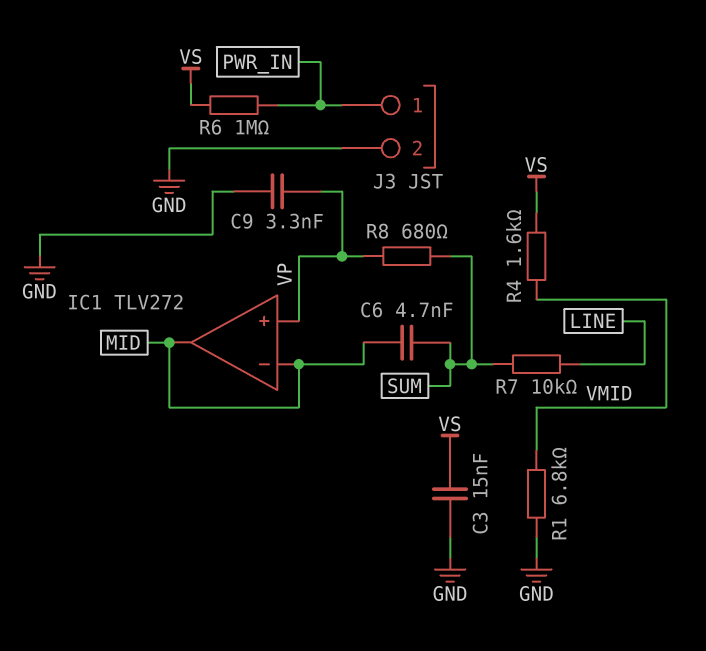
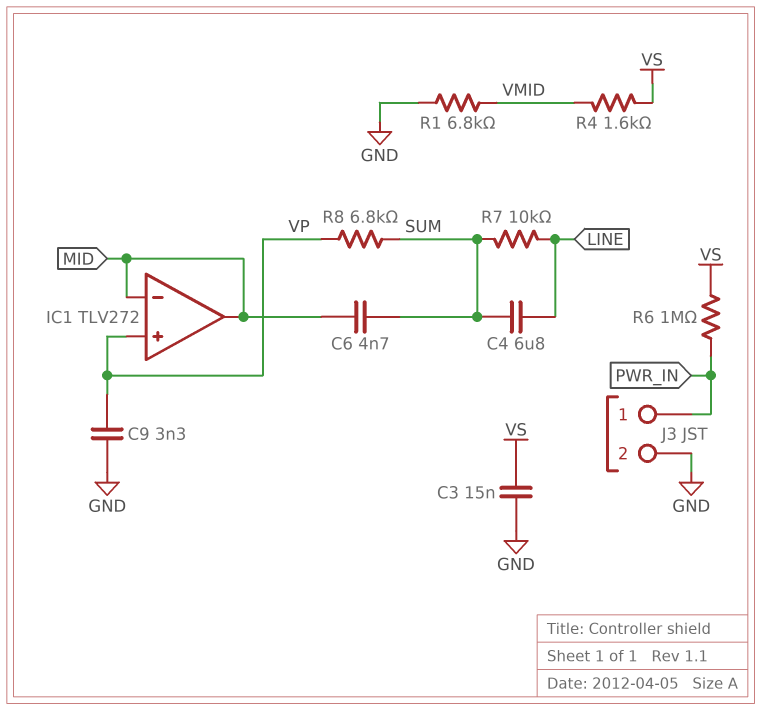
C4: none -> 6.8uF (LINE, SUM)
R8: 680 (SUM, VP) -> 6.8k (SUM, VP)

